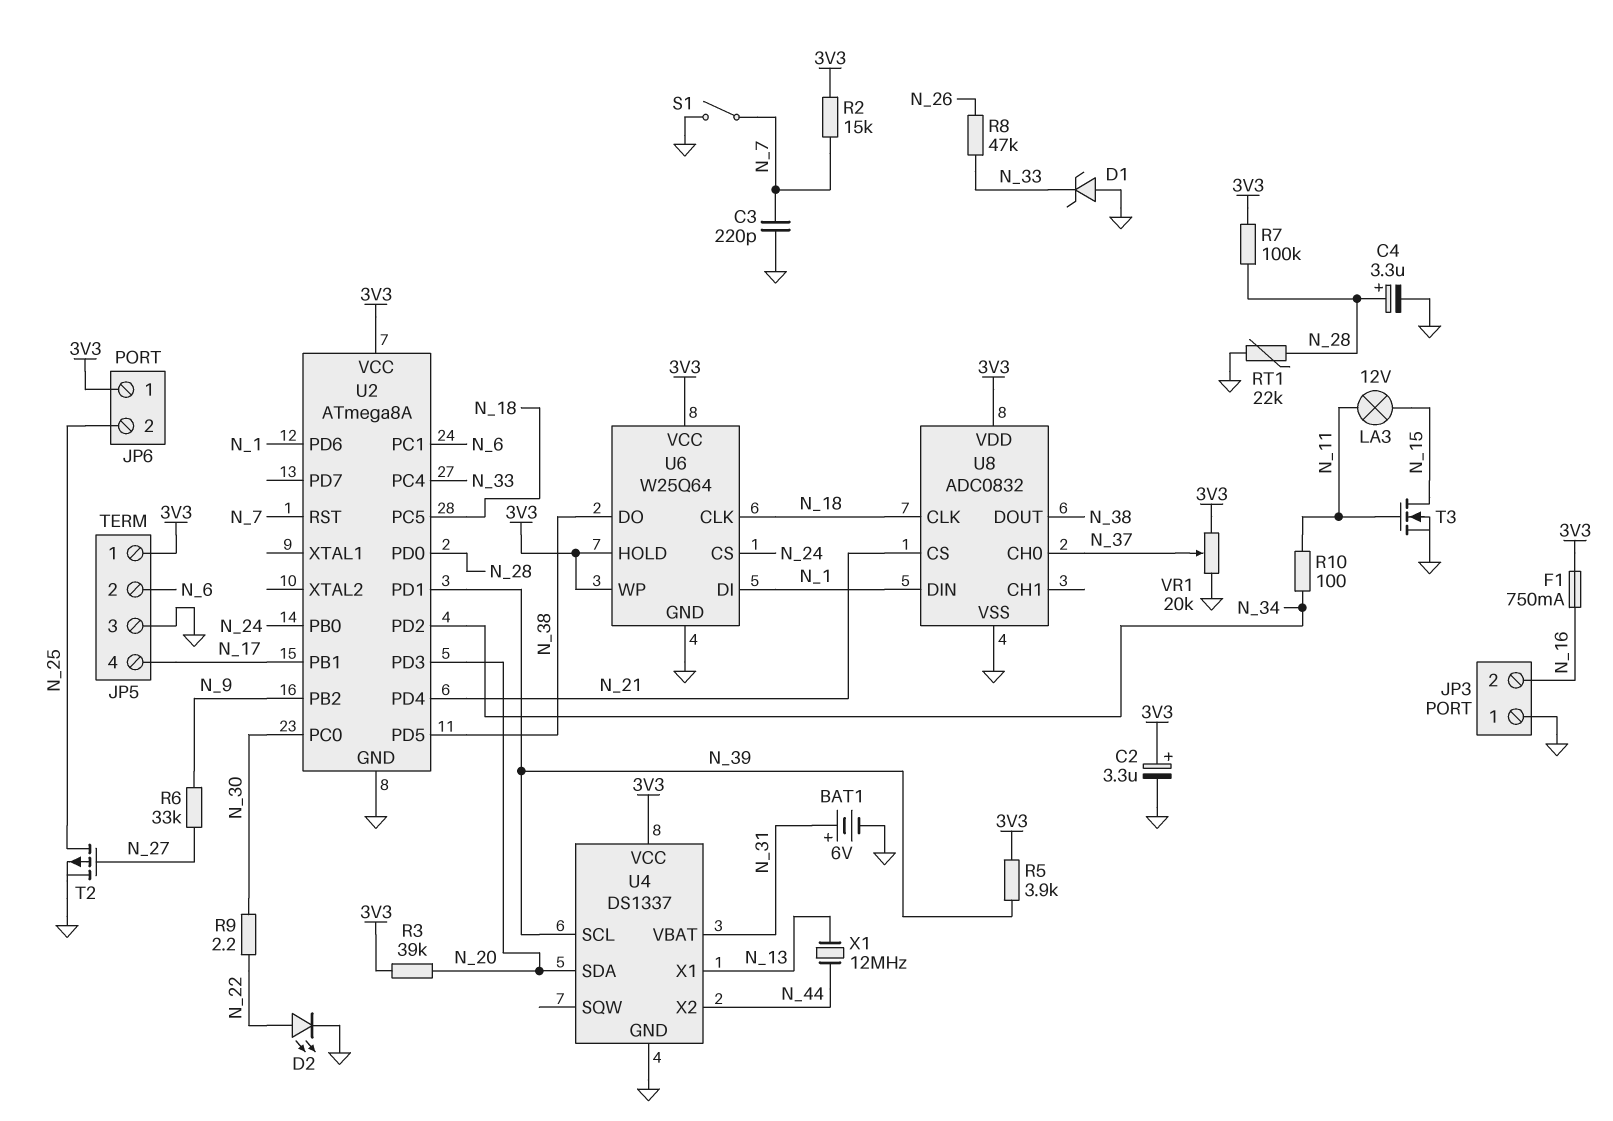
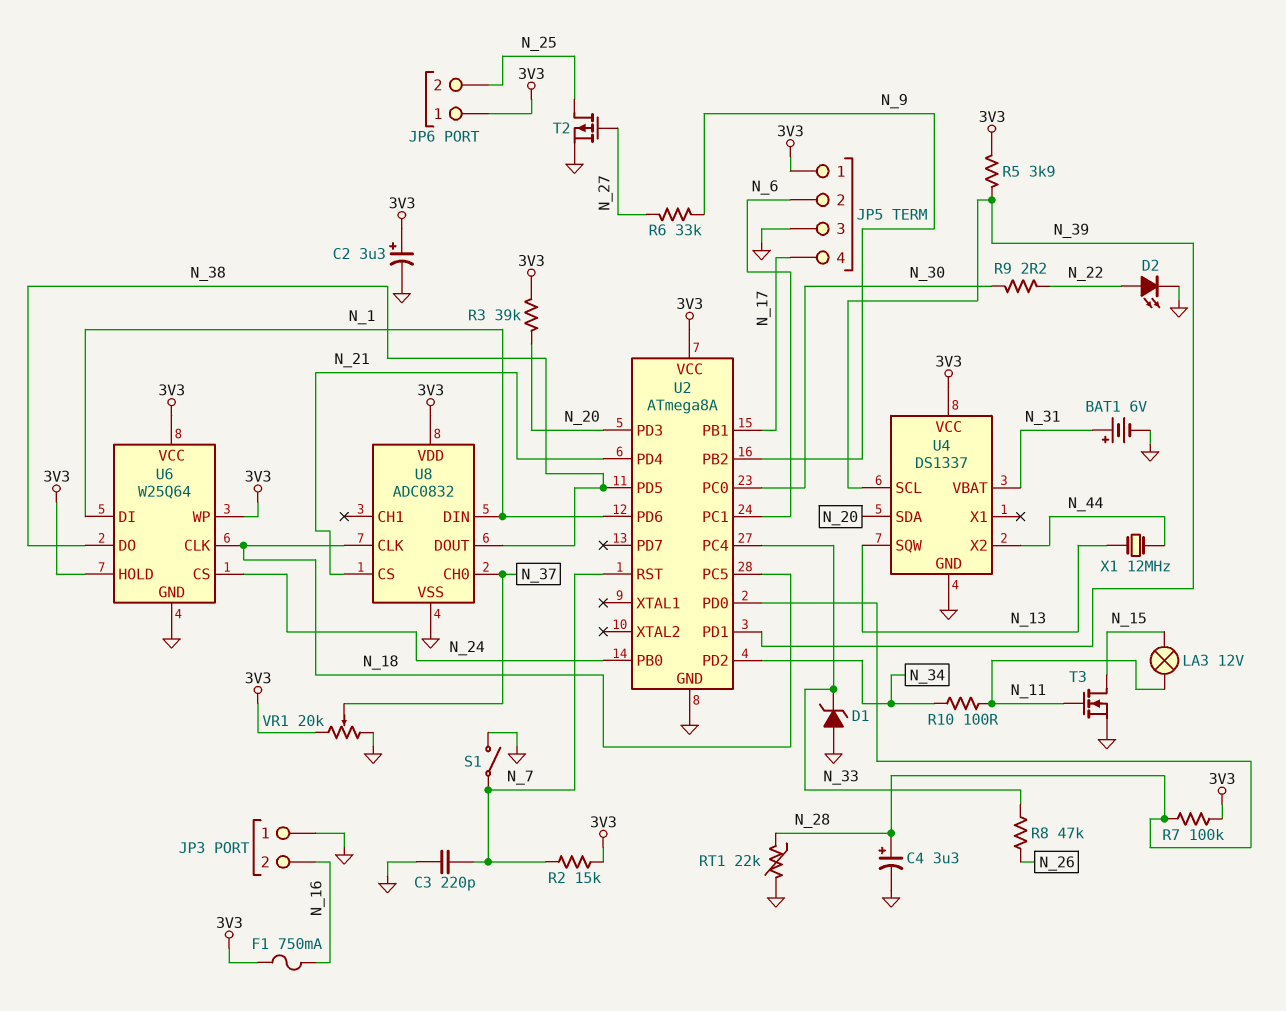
U4 pin SQW: none -> N_13
U4 pin X1: N_13 -> none

